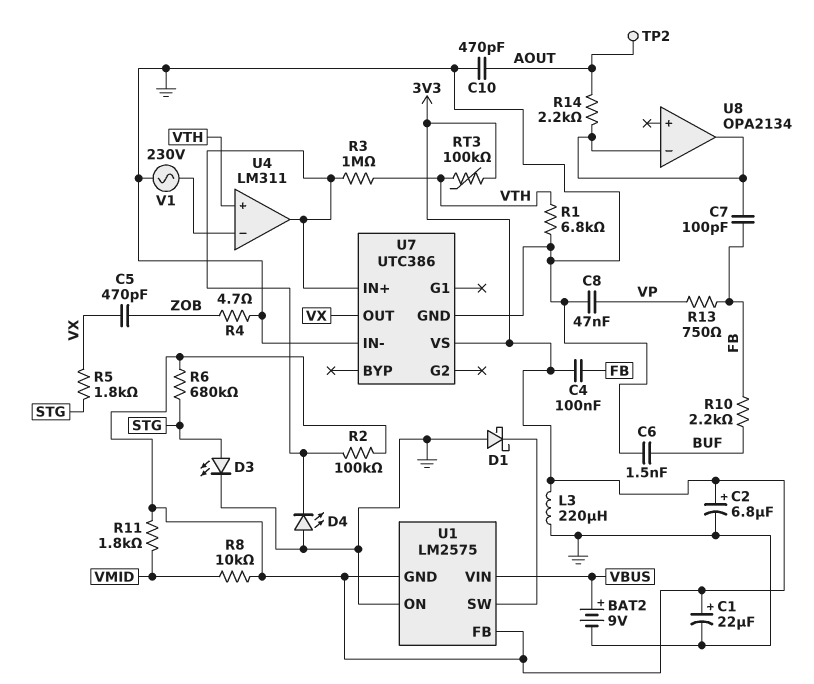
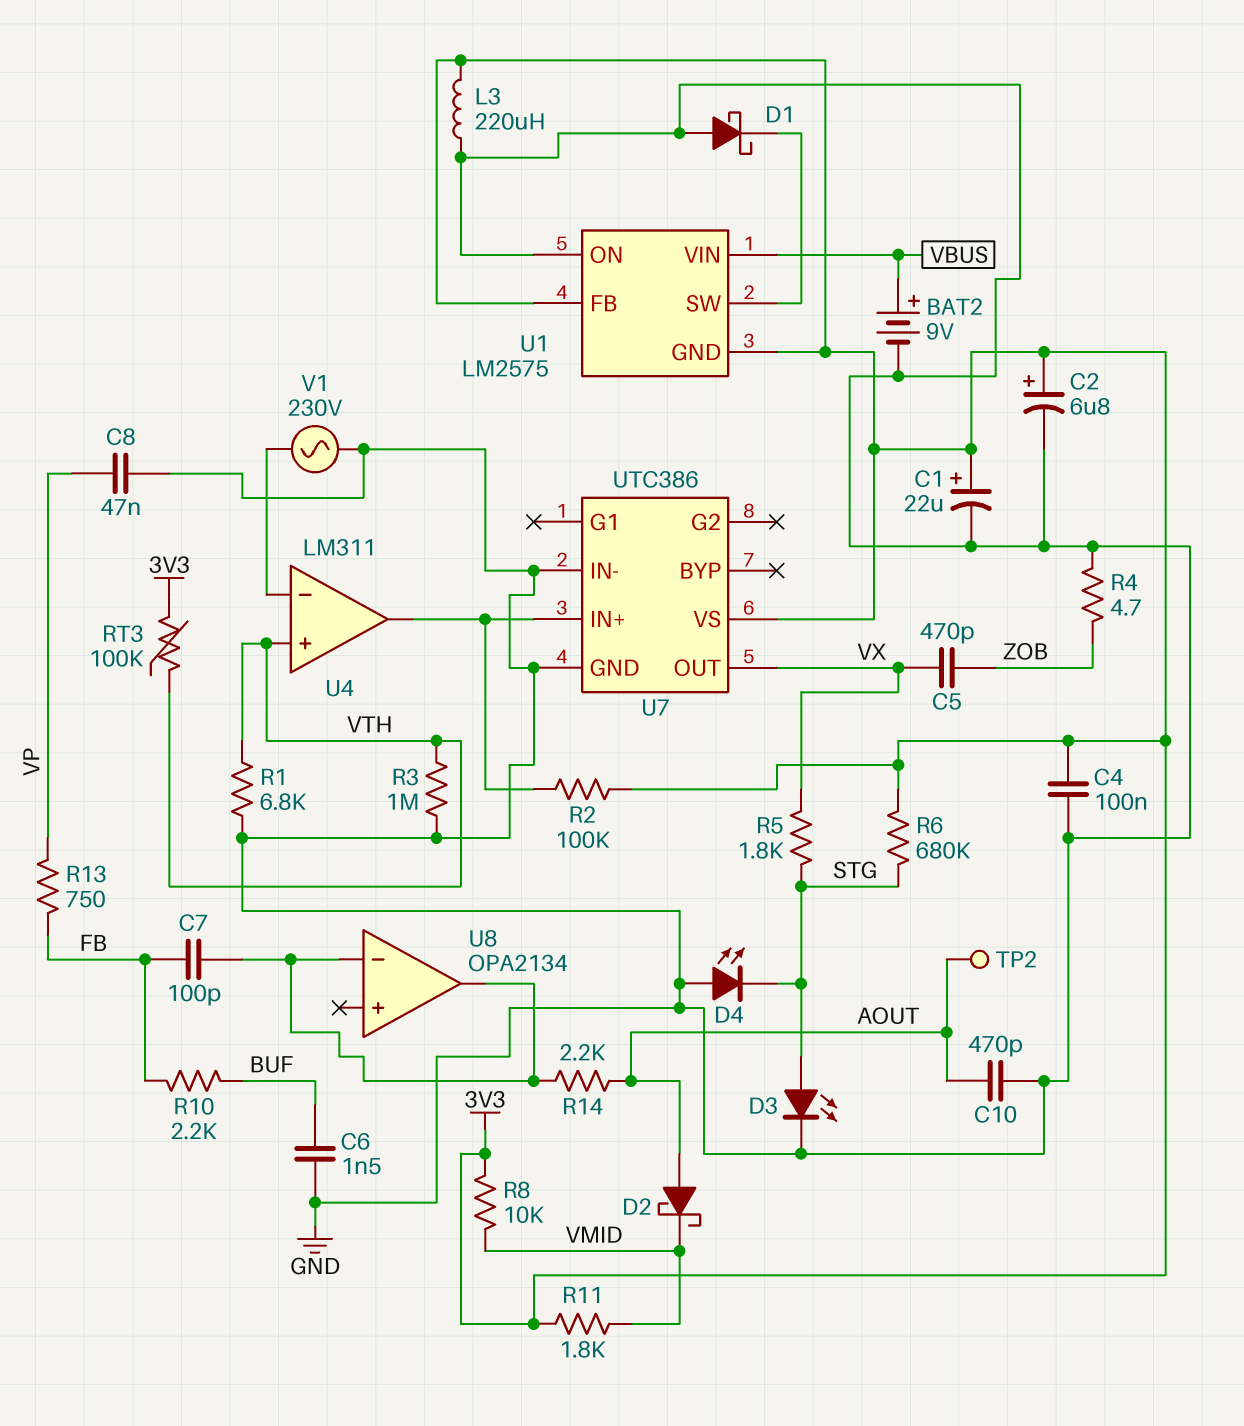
C4: 100nF (3V3, FB) -> 100nF (3V3, GND)
D2: none -> schottky (A AOUT, K VMID)
D4: LED (A GND, K U4/out) -> LED (A GND, K STG)
R3: 1M (U4/out, VTH) -> 1M (GND, VTH)

